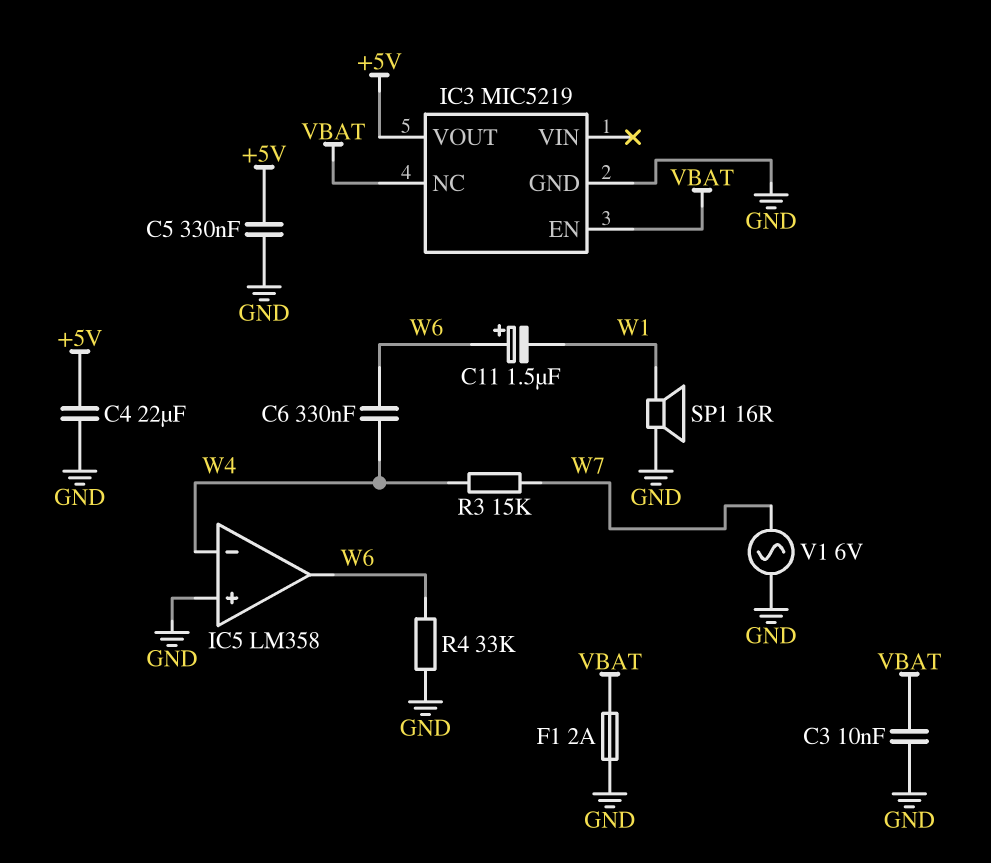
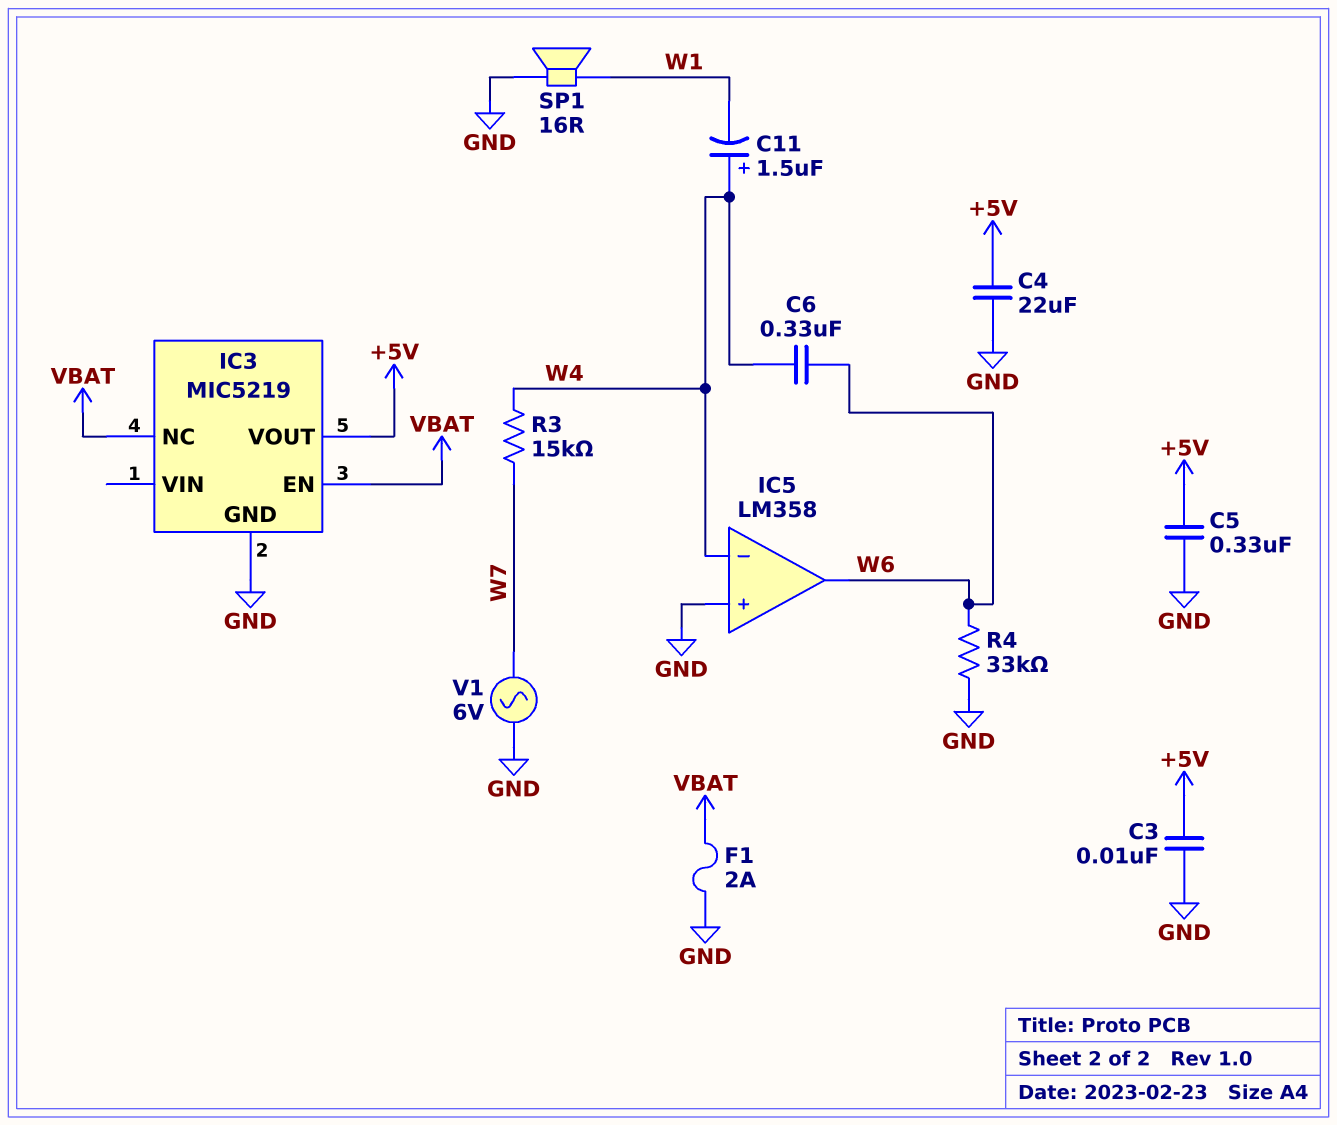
C3: 10nF (GND, VBAT) -> 10nF (+5V, GND)
C11: 1.5uF (plus W6, minus W1) -> 1.5uF (plus W4, minus W1)

